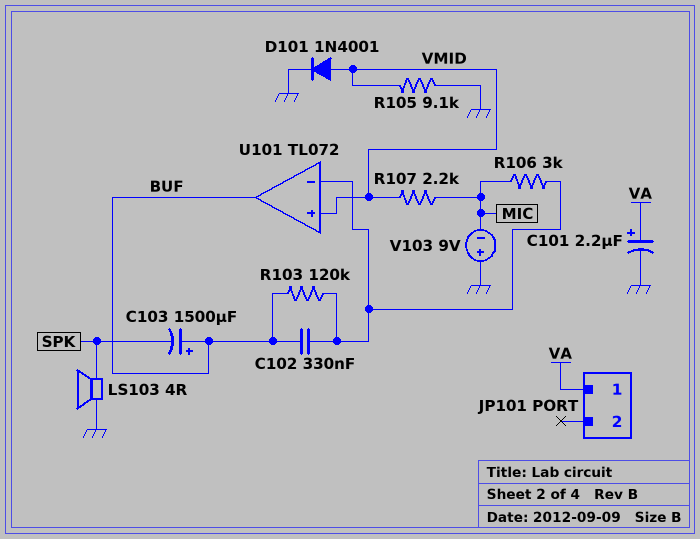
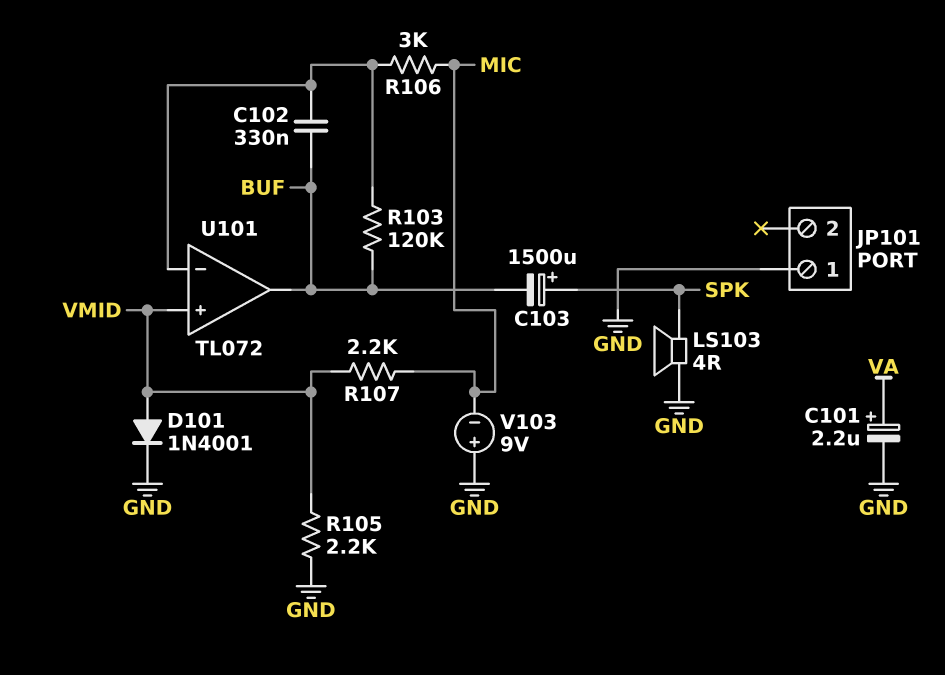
C103: 1500uF (plus BUF, minus SPK) -> 1500uF (plus SPK, minus BUF)
JP101 pin 1: VA -> GND
R105: 9.1k (GND, VMID) -> 2.2k (GND, VMID)

